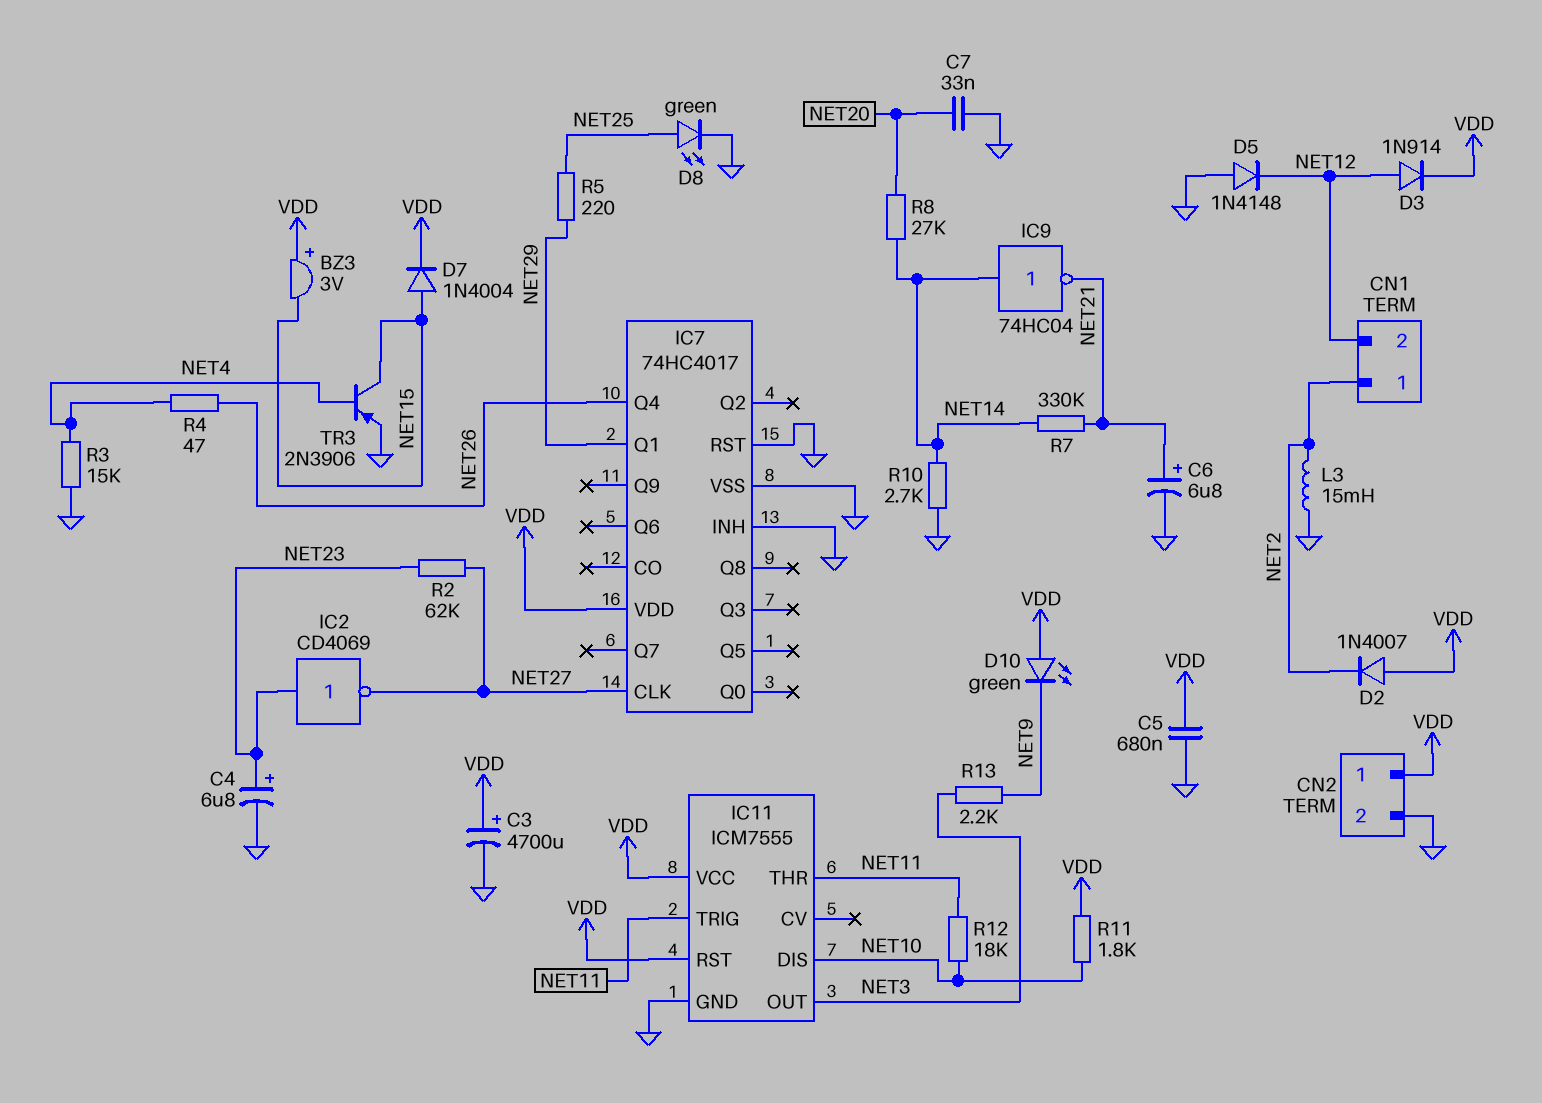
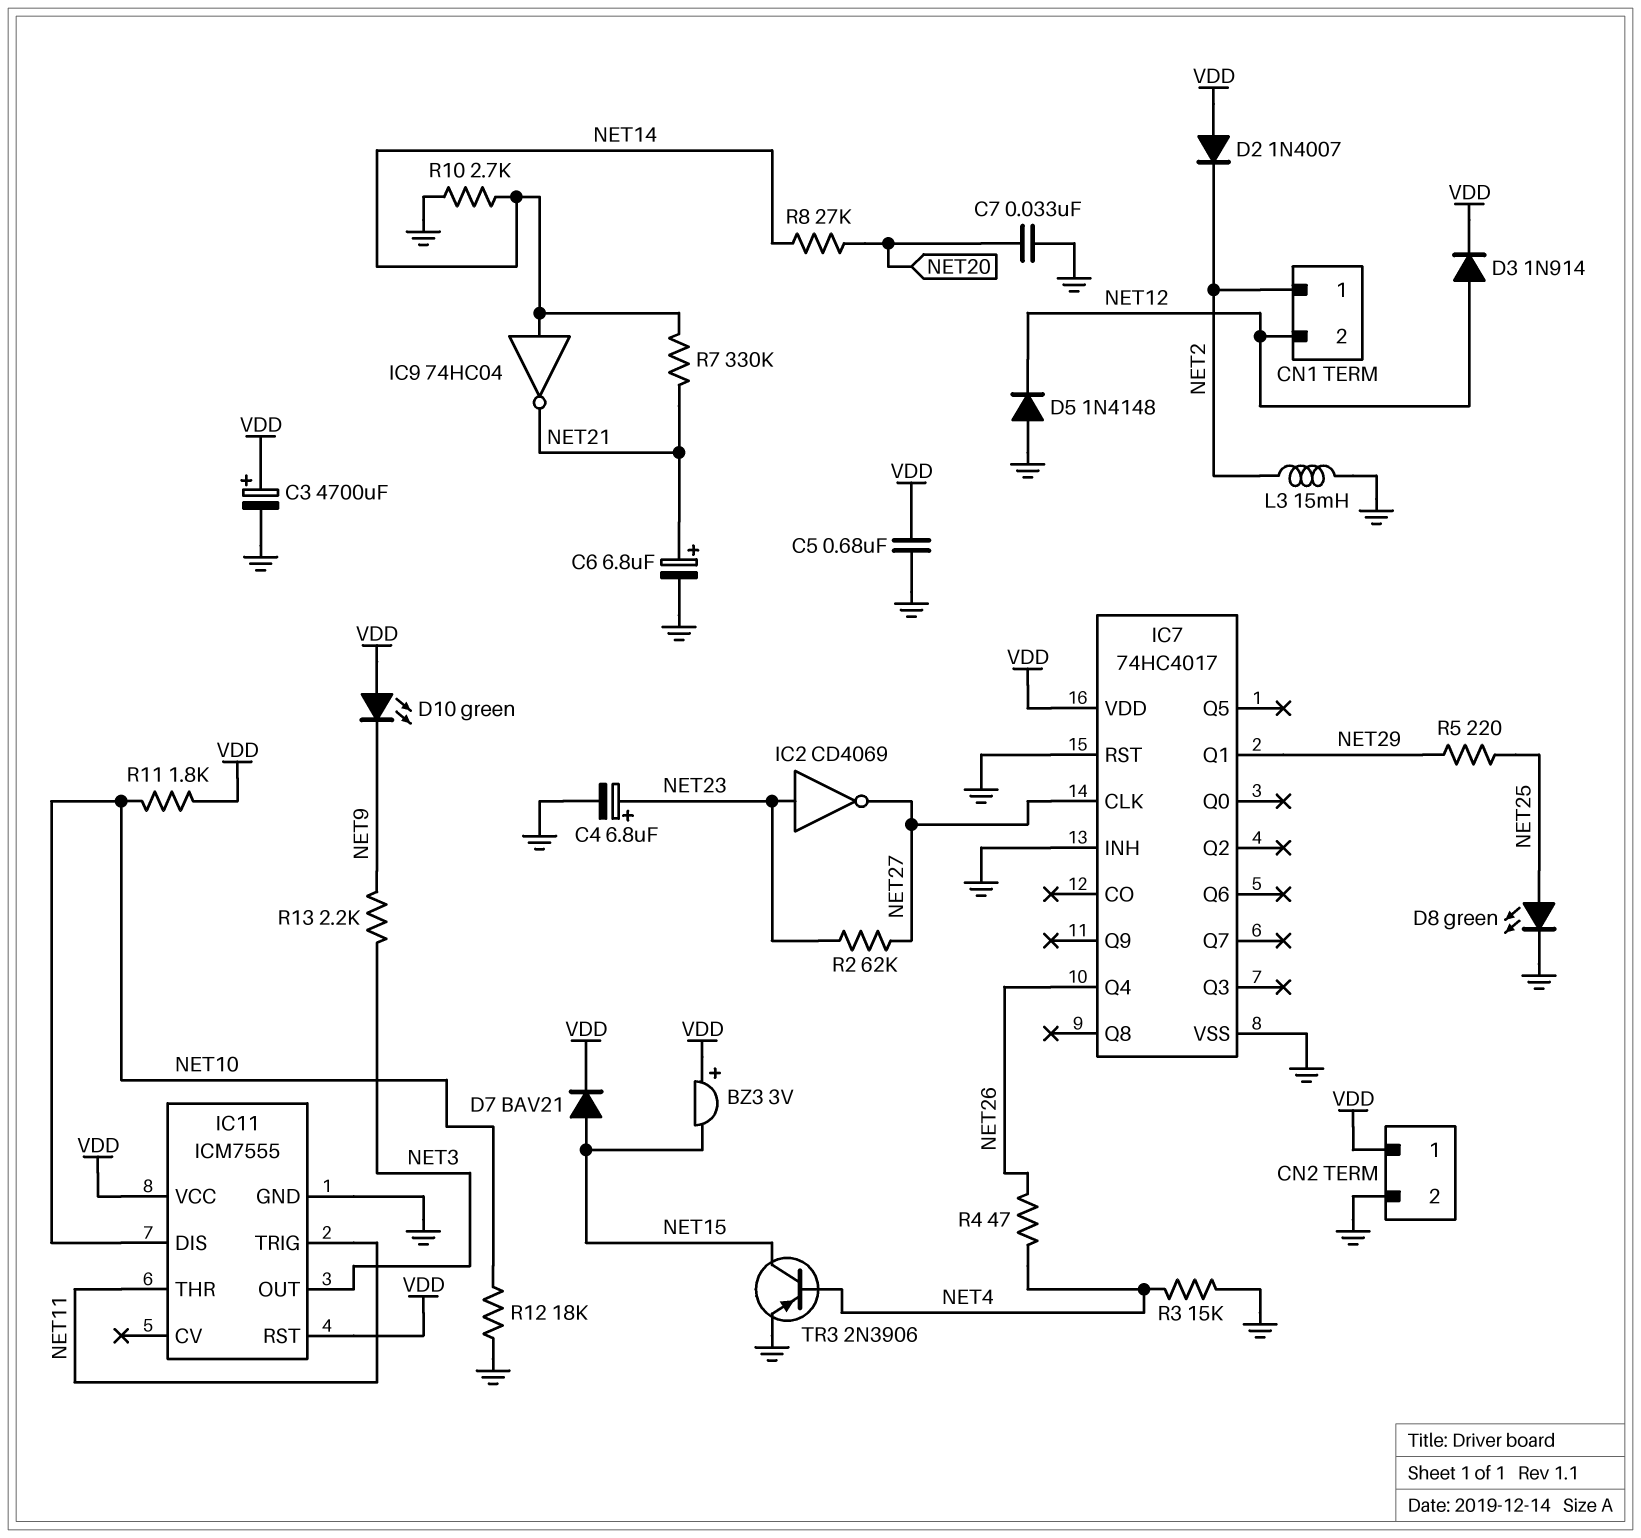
D7: diode 1N4004 (A NET15, K VDD) -> diode BAV21 (A NET15, K VDD)
R12: 18k (NET10, NET11) -> 18k (GND, NET10)

